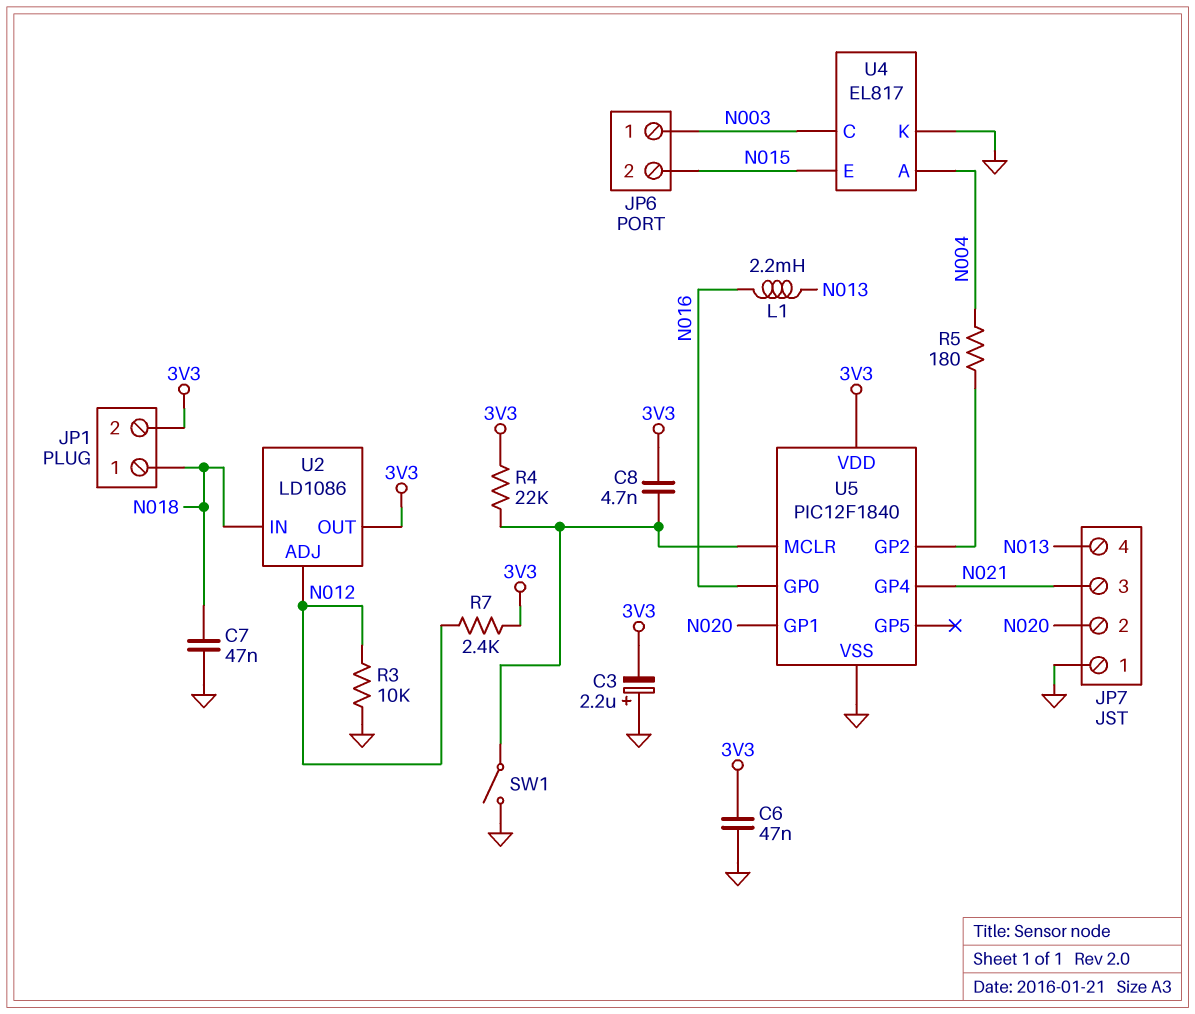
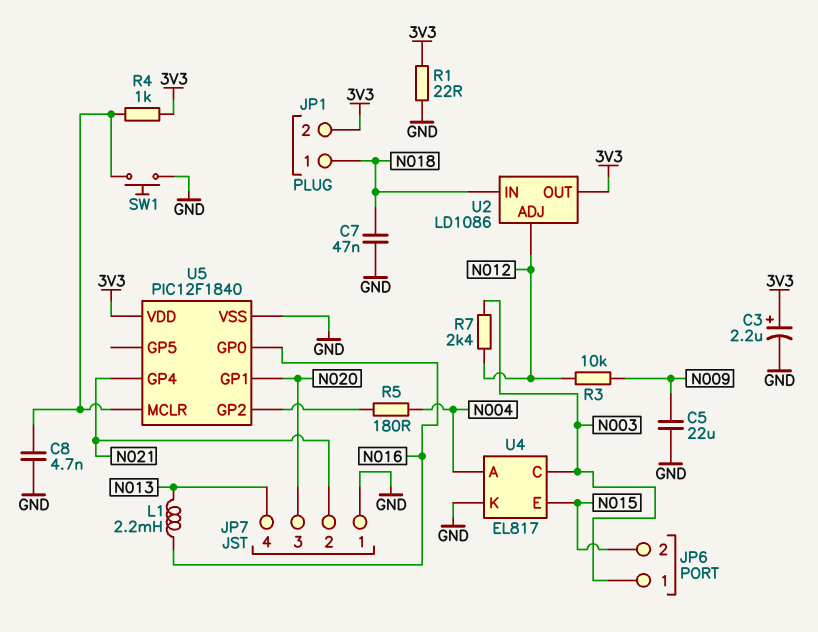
C3: 2.2uF (plus GND, minus 3V3) -> 2.2uF (plus 3V3, minus GND)
C5: none -> 22uF (GND, N009)
C6: 47nF (3V3, GND) -> none
C8: 4.7nF (3V3, U5/MCLR) -> 4.7nF (GND, U5/MCLR)
JP7 pin 2: N020 -> N021
JP7 pin 3: N021 -> N020
R1: none -> 22 (3V3, GND)
R3: 10k (GND, N012) -> 10k (N009, N012)
R4: 22k (3V3, U5/MCLR) -> 1k (3V3, U5/MCLR)
R7: 2.4k (3V3, N012) -> 2.4k (N003, N012)
SW1: switch (GND, U5/MCLR) -> button (GND, U5/MCLR)

